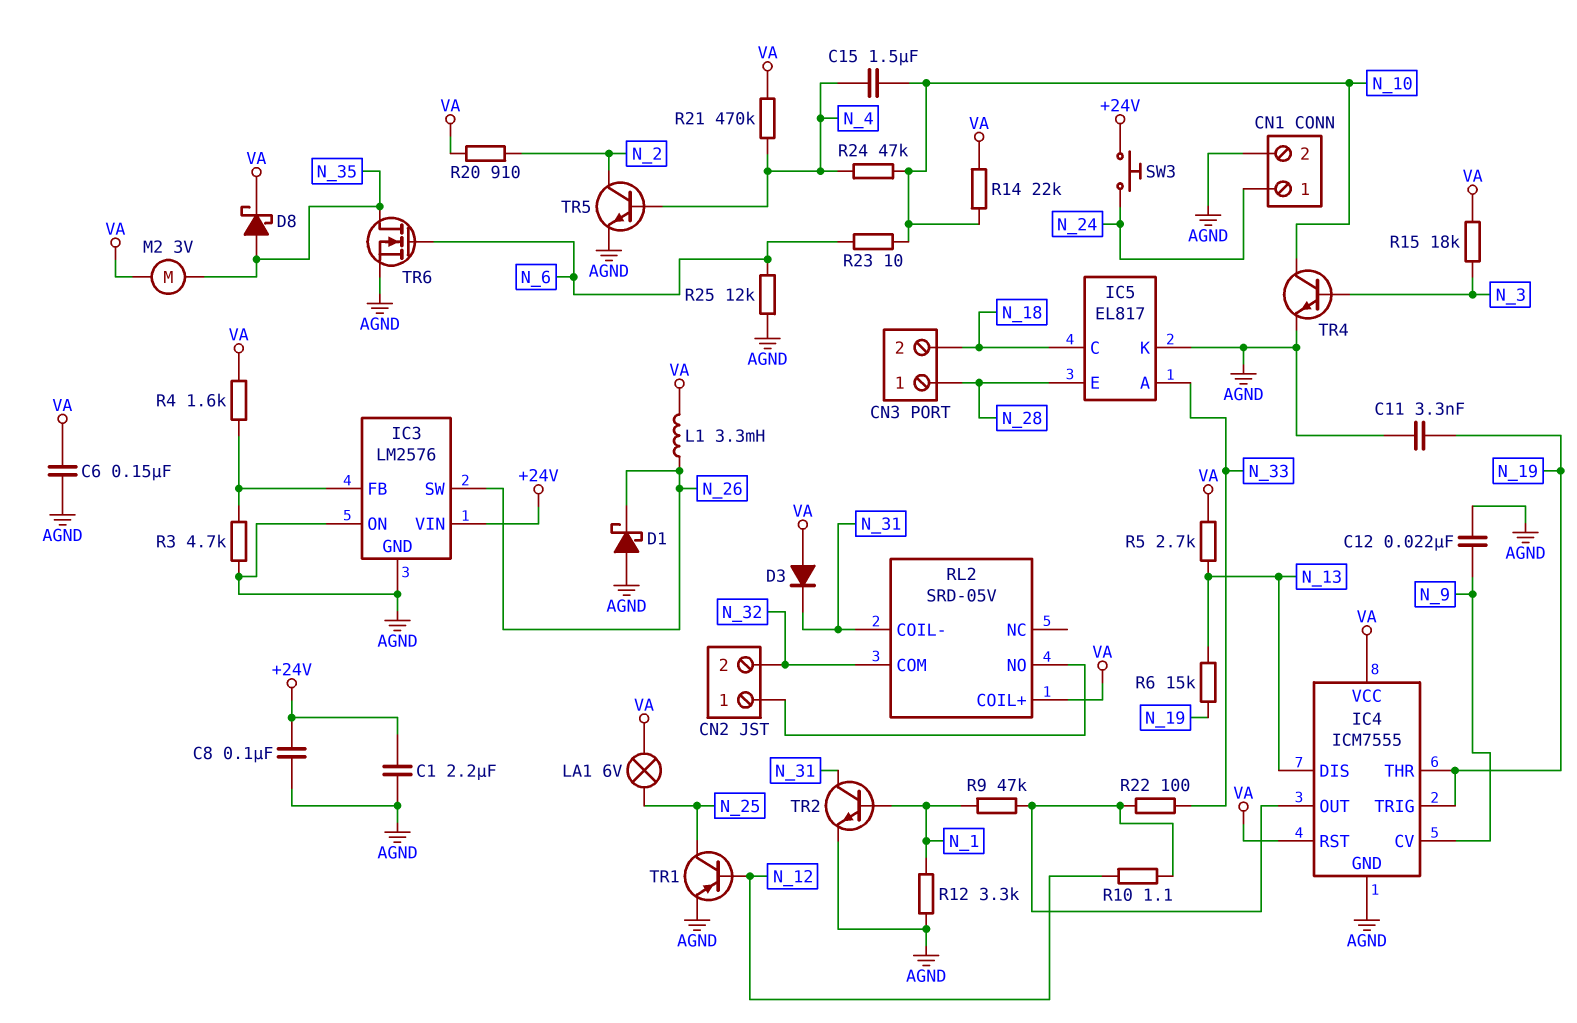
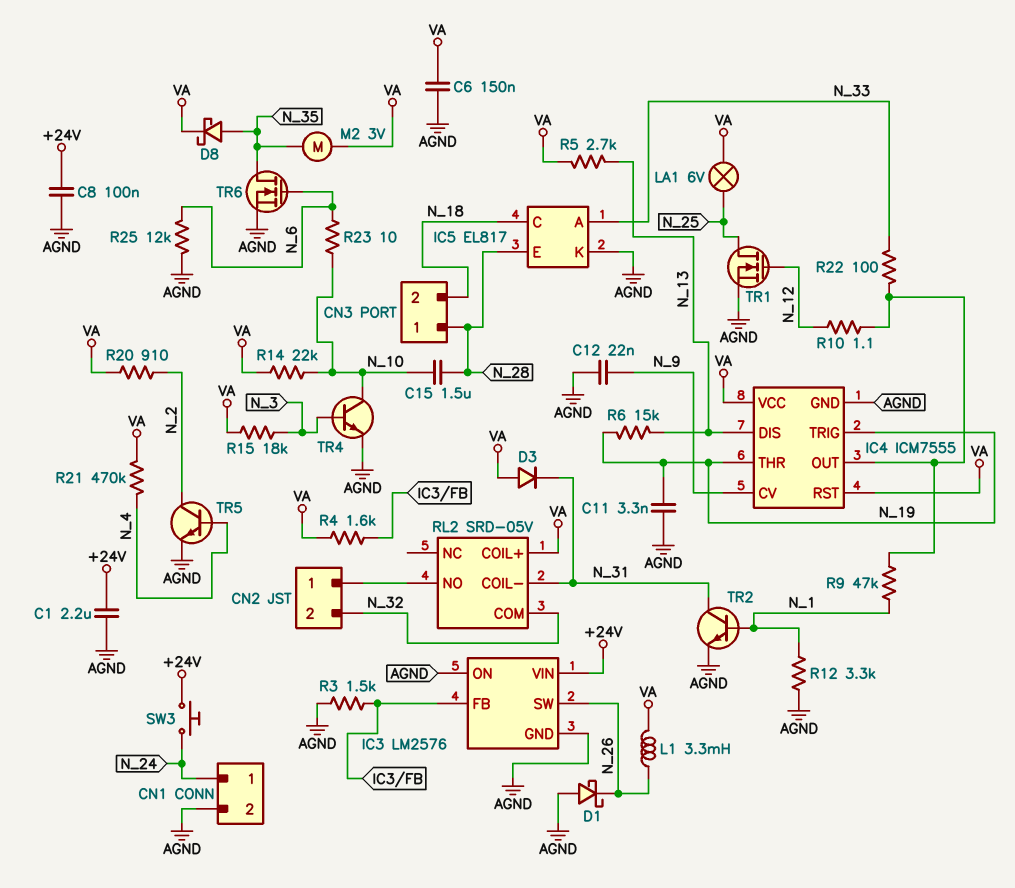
C15: 1.5uF (N_4, N_10) -> 1.5uF (N_10, N_28)
R3: 4.7k (AGND, IC3/FB) -> 1.5k (AGND, IC3/FB)
R24: 47k (N_4, N_10) -> none
TR1: PNP (B N_12, C N_25, E AGND) -> NMOS (G N_12, D N_25, S AGND)

